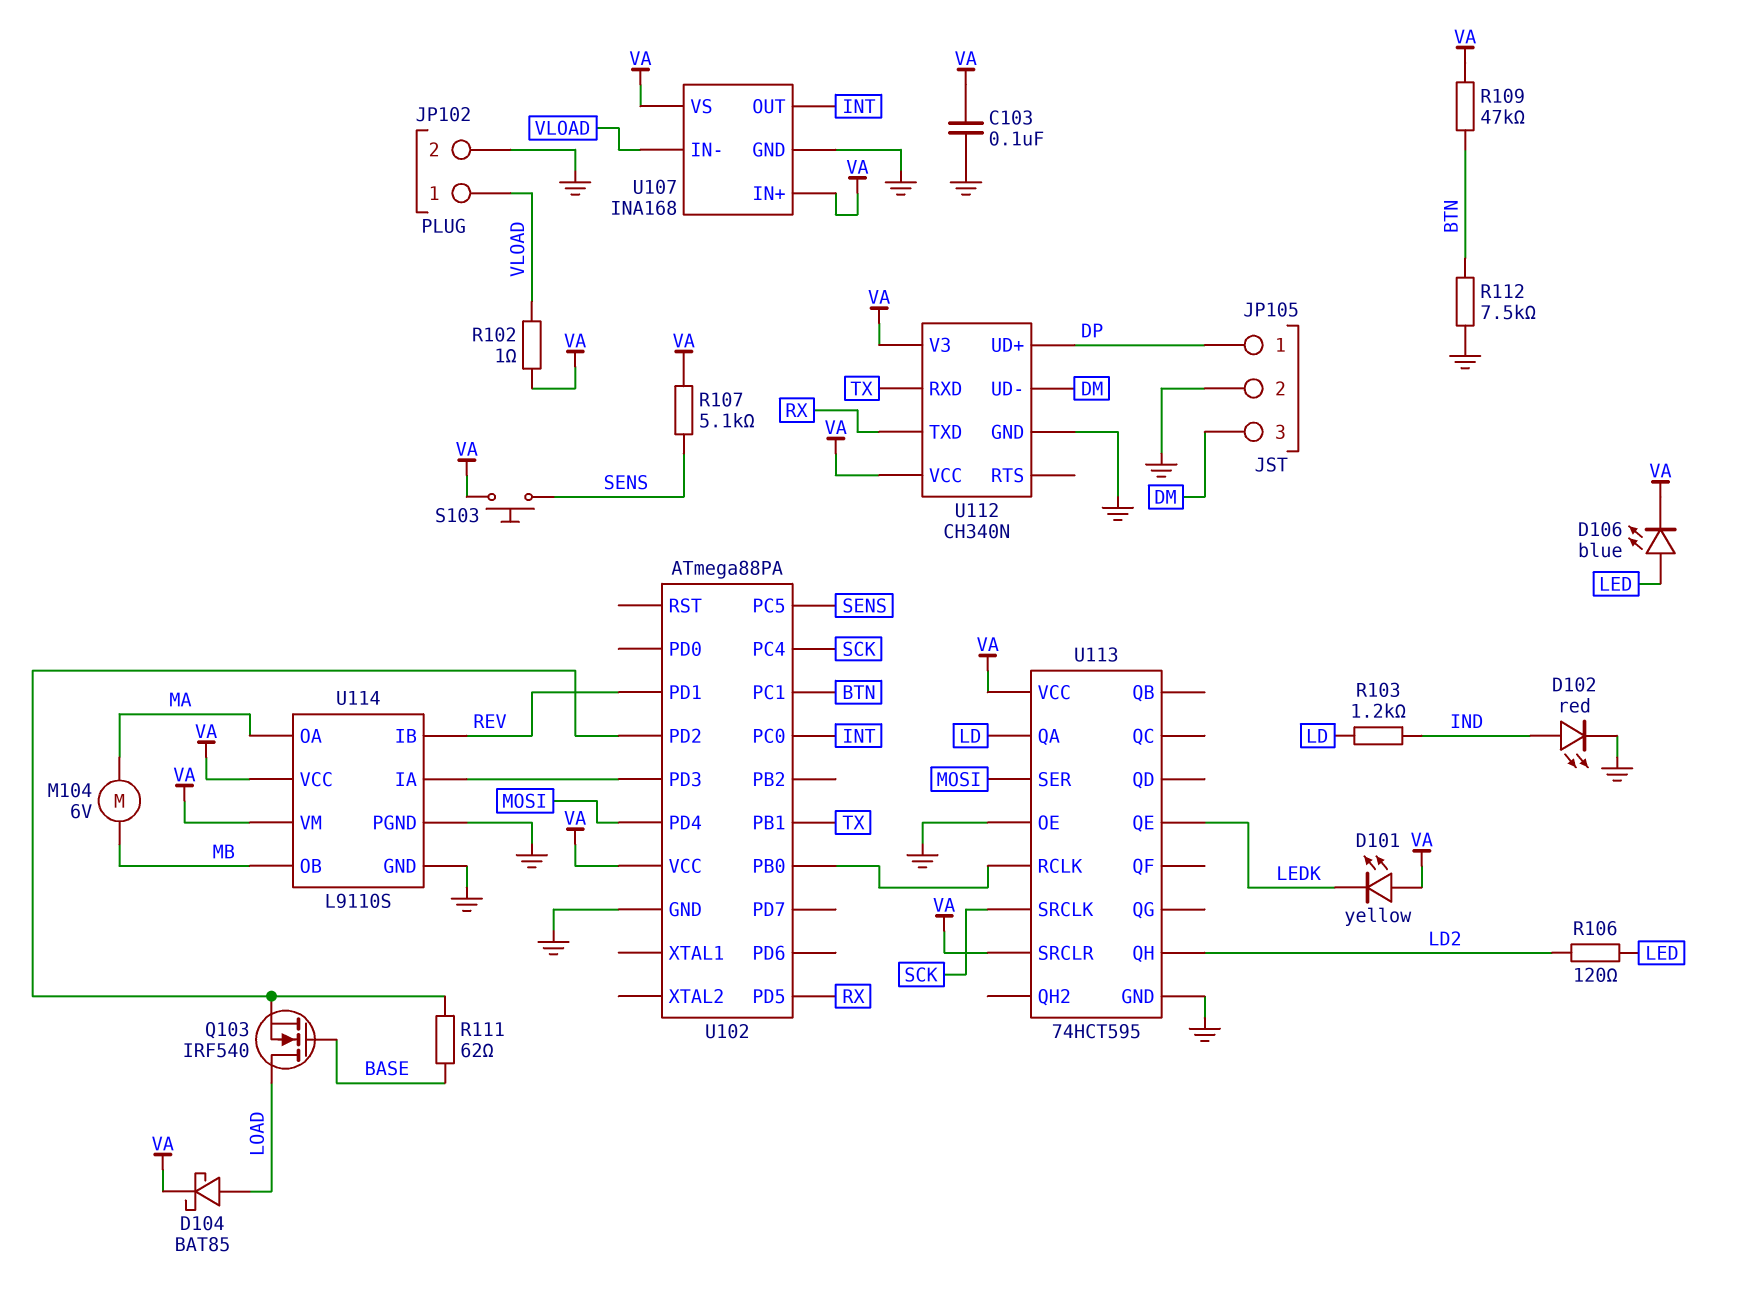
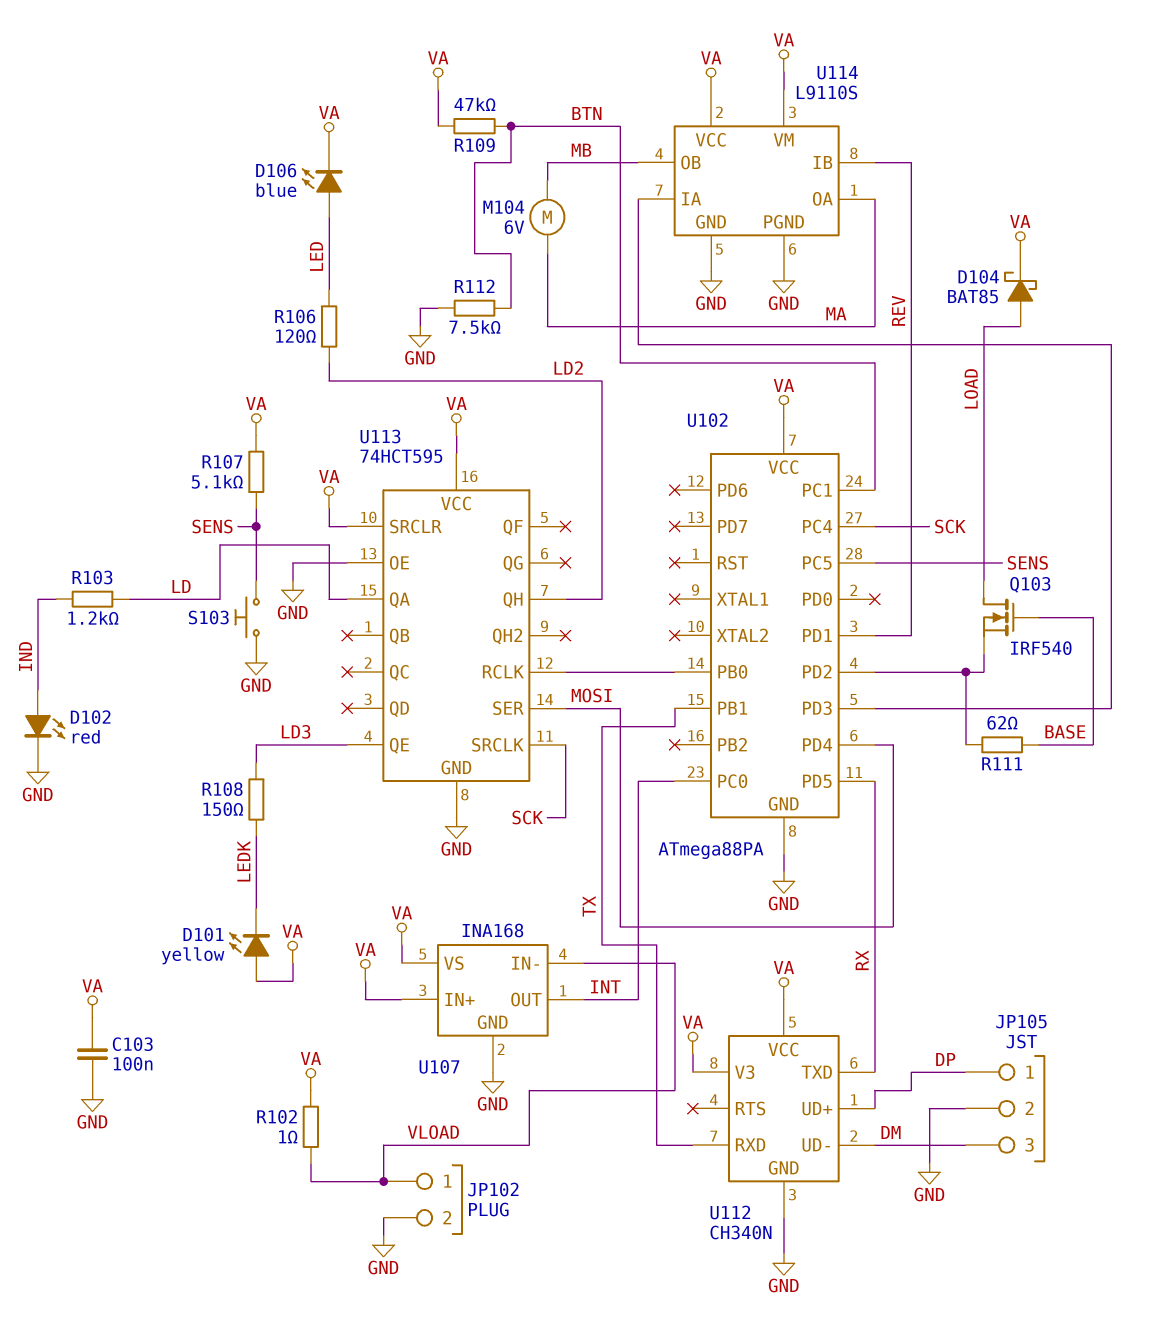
R108: none -> 150 (LD3, LEDK)
S103: button (SENS, VA) -> button (GND, SENS)
U113 pin QE: LEDK -> LD3

